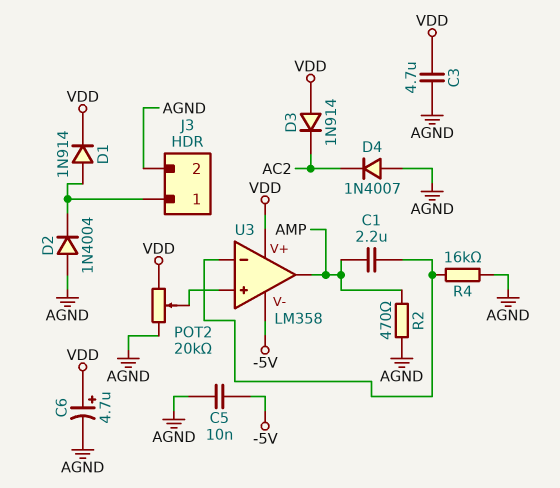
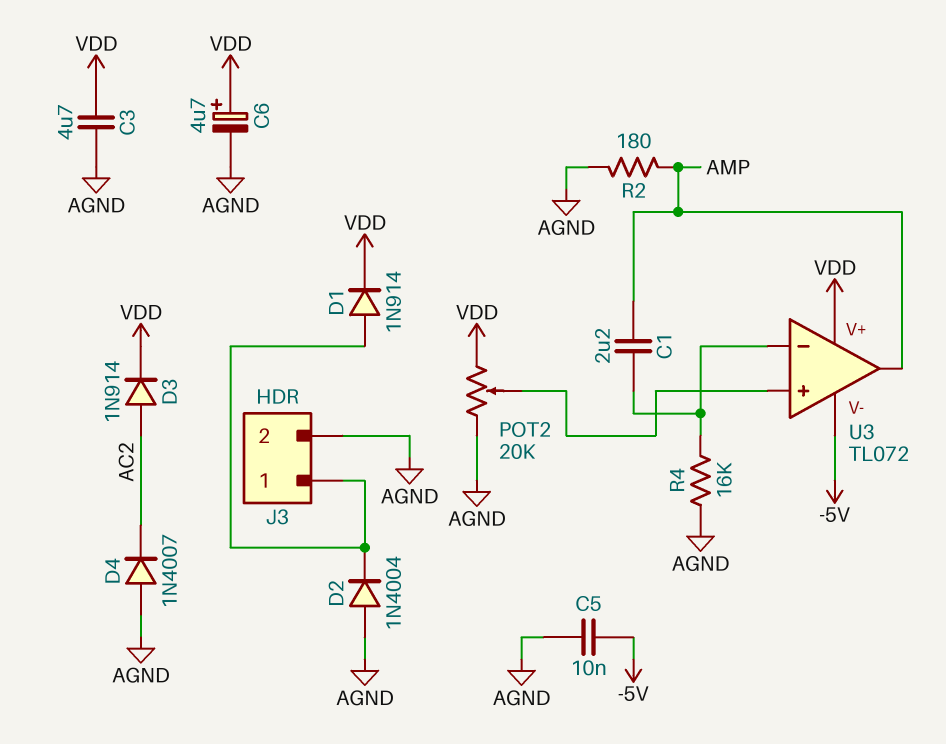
D3: diode 1N914 (A VDD, K AC2) -> diode 1N914 (A AC2, K VDD)
R2: 470 (AGND, AMP) -> 180 (AGND, AMP)
U3: LM358 -> TL072

